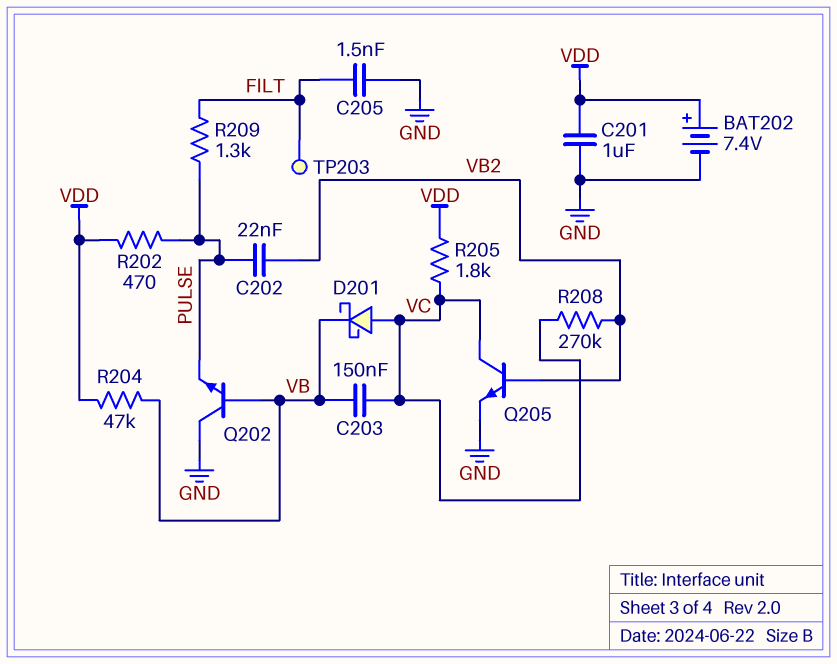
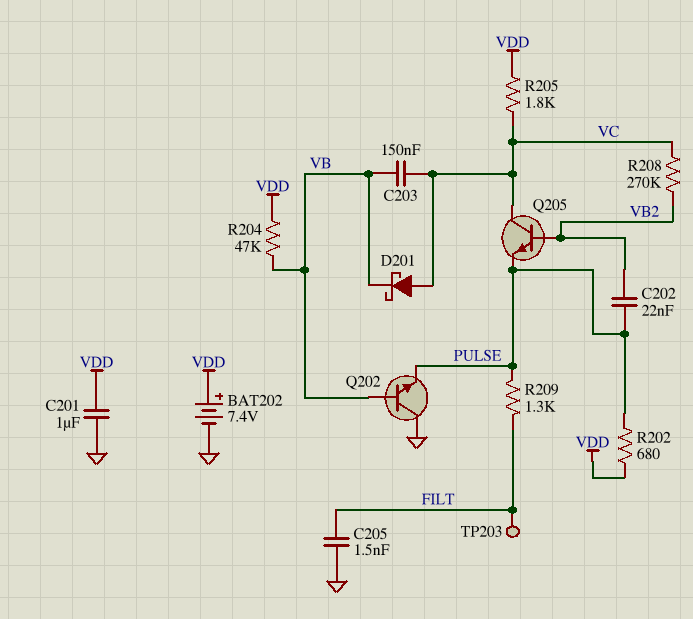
Q205: NPN (B VB2, C VC, E GND) -> NPN (B VB2, C VC, E PULSE)
R202: 470 (PULSE, VDD) -> 680 (PULSE, VDD)

